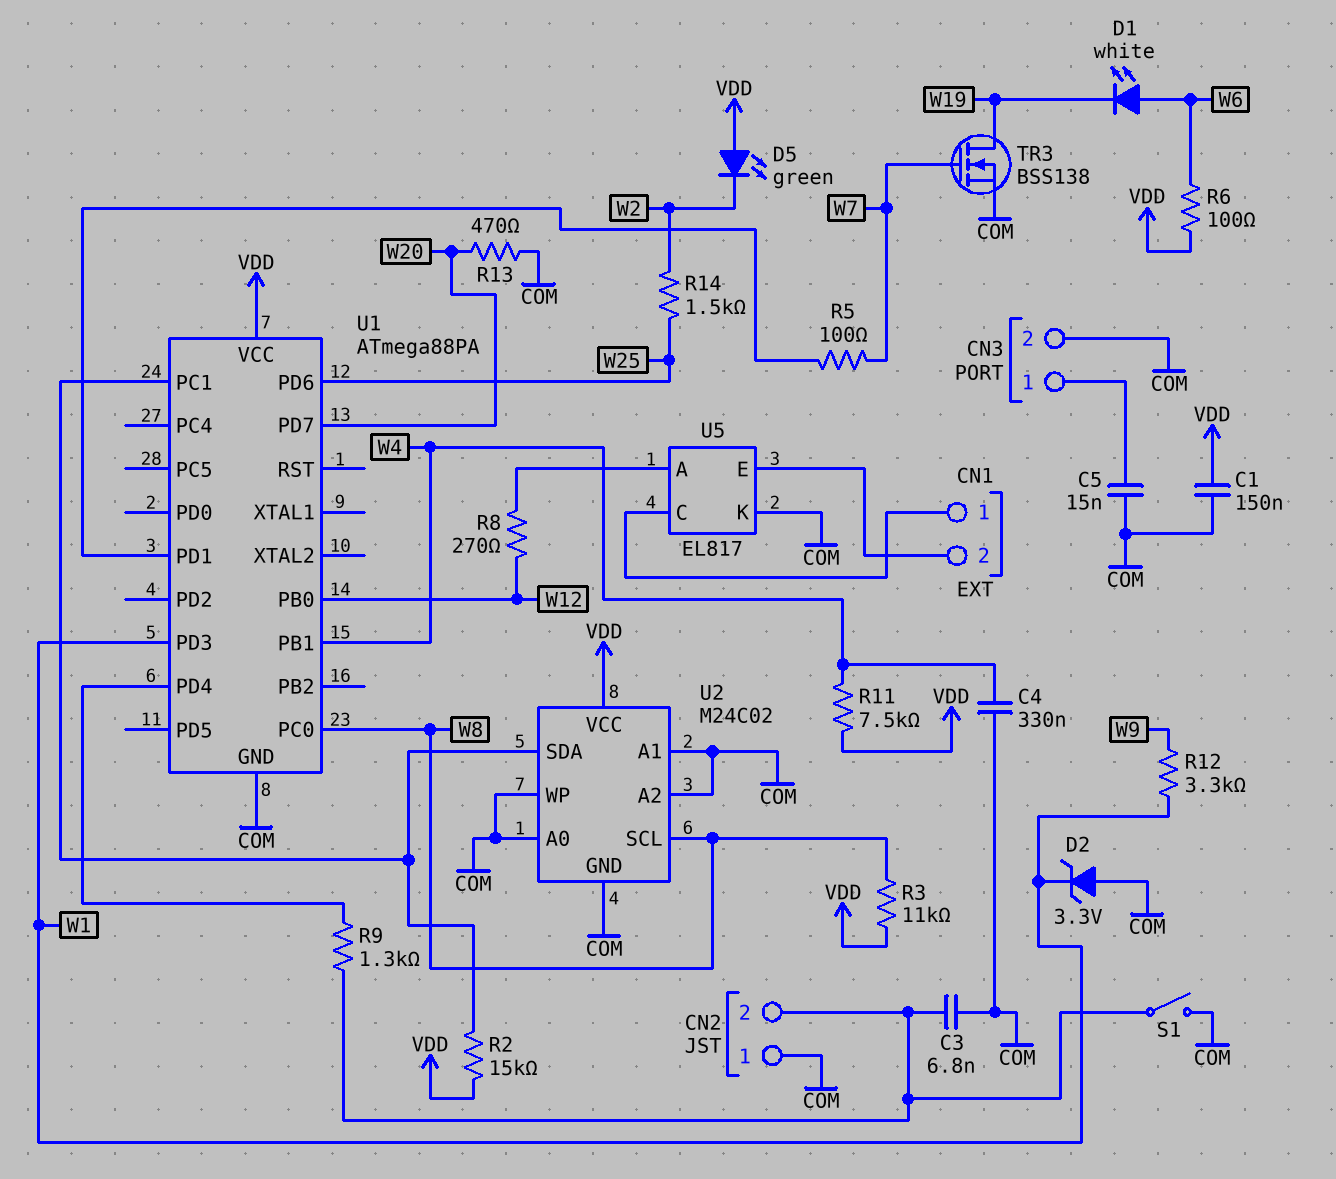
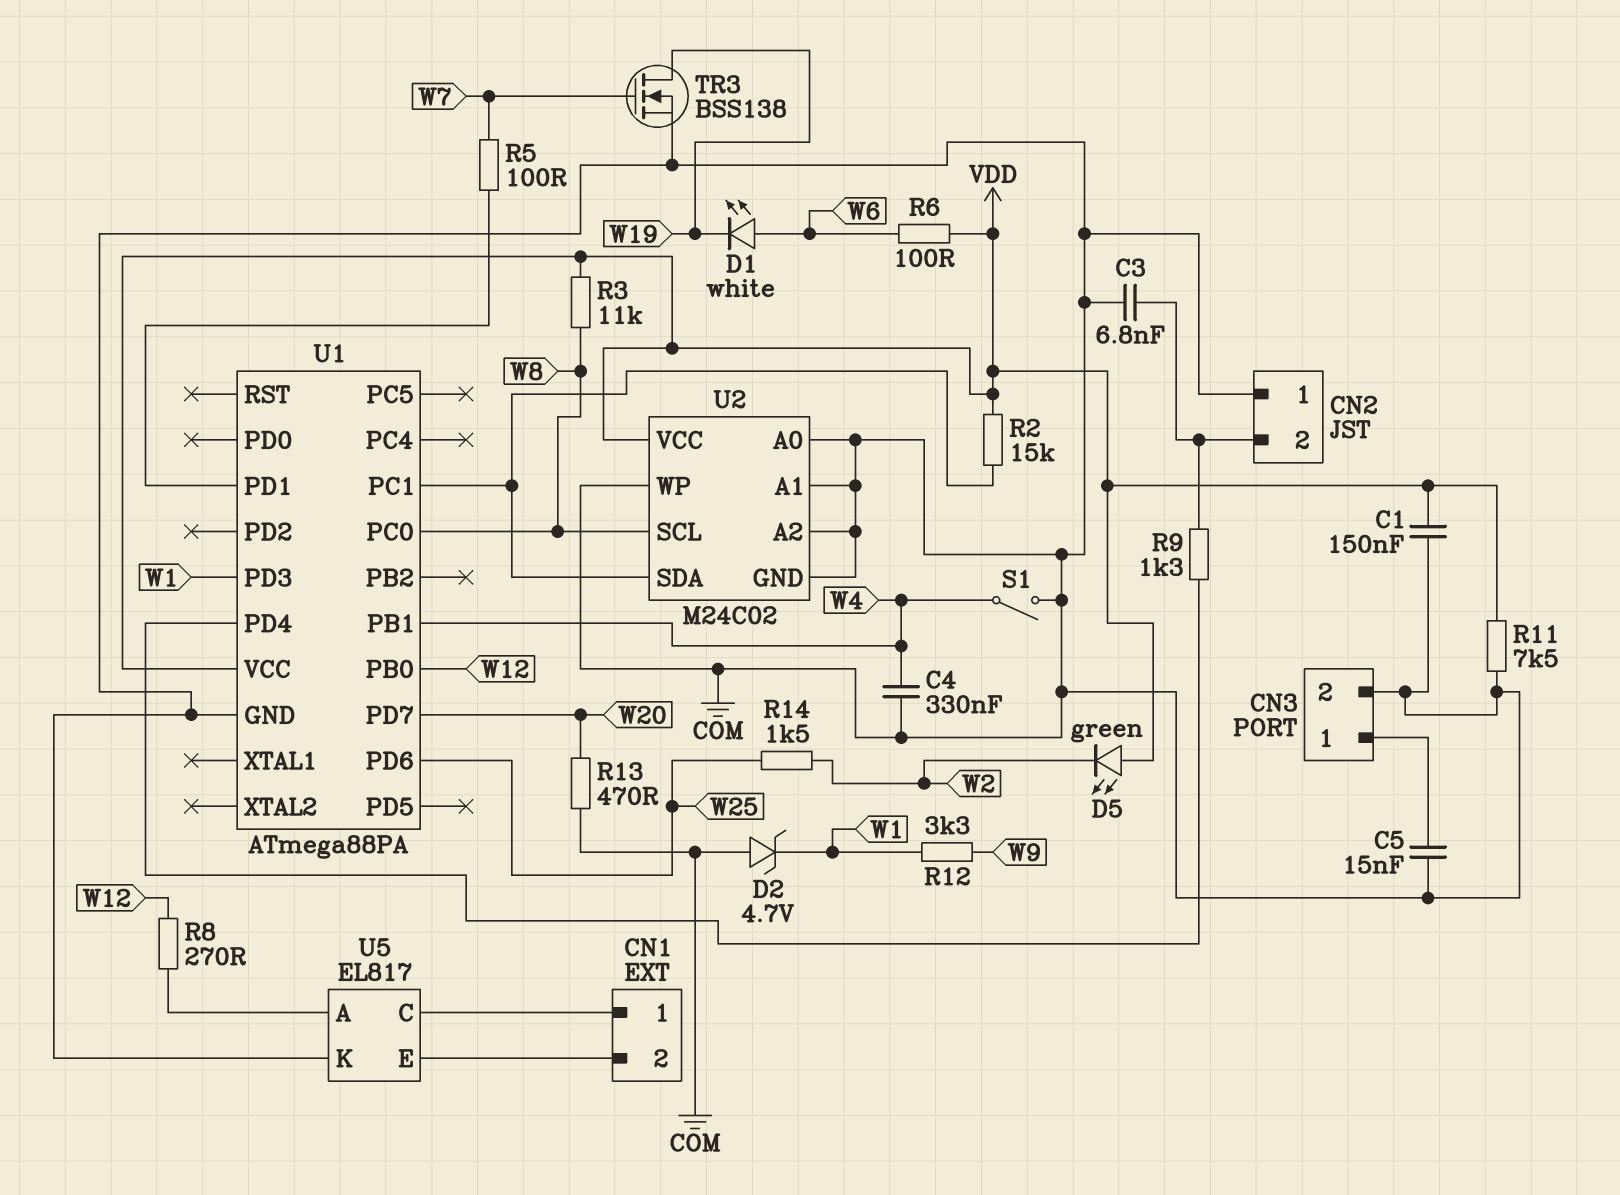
D2: zener 3.3V (A COM, K W1) -> zener 4.7V (A COM, K W1)
R11: 7.5k (VDD, W4) -> 7.5k (COM, VDD)
S1: switch (CN2/2, COM) -> switch (COM, W4)

